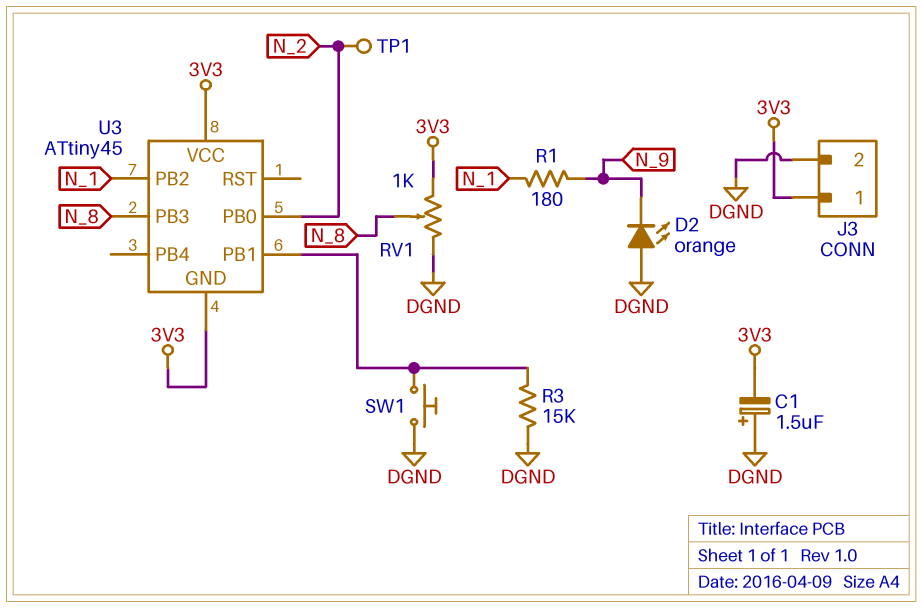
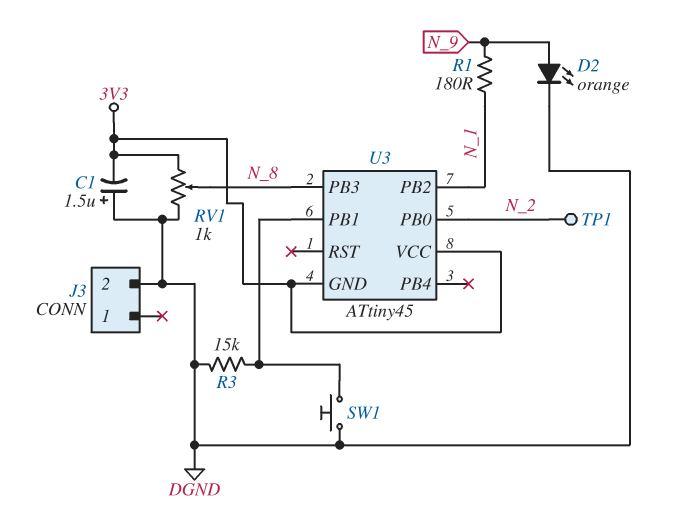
D2: LED orange (A DGND, K N_9) -> LED orange (A N_9, K DGND)
J3 pin 1: 3V3 -> none

